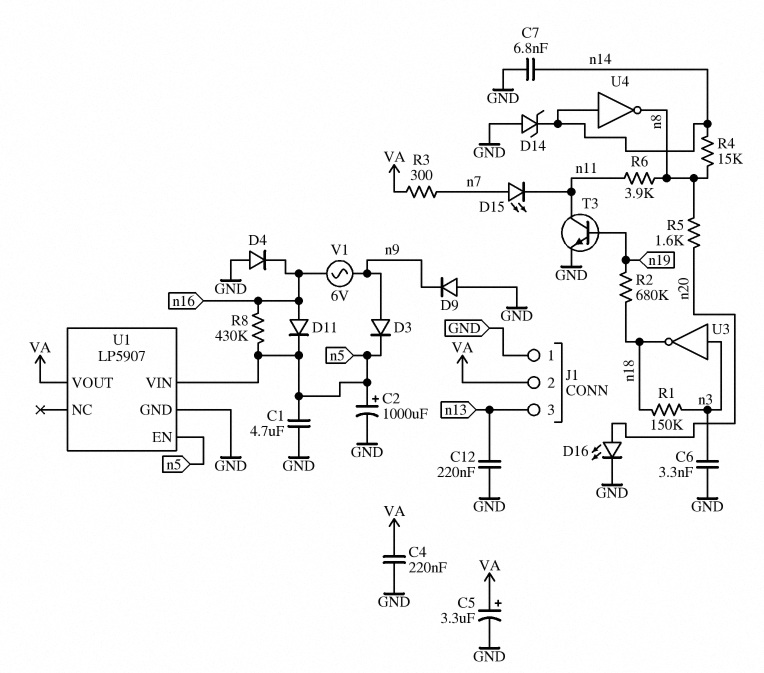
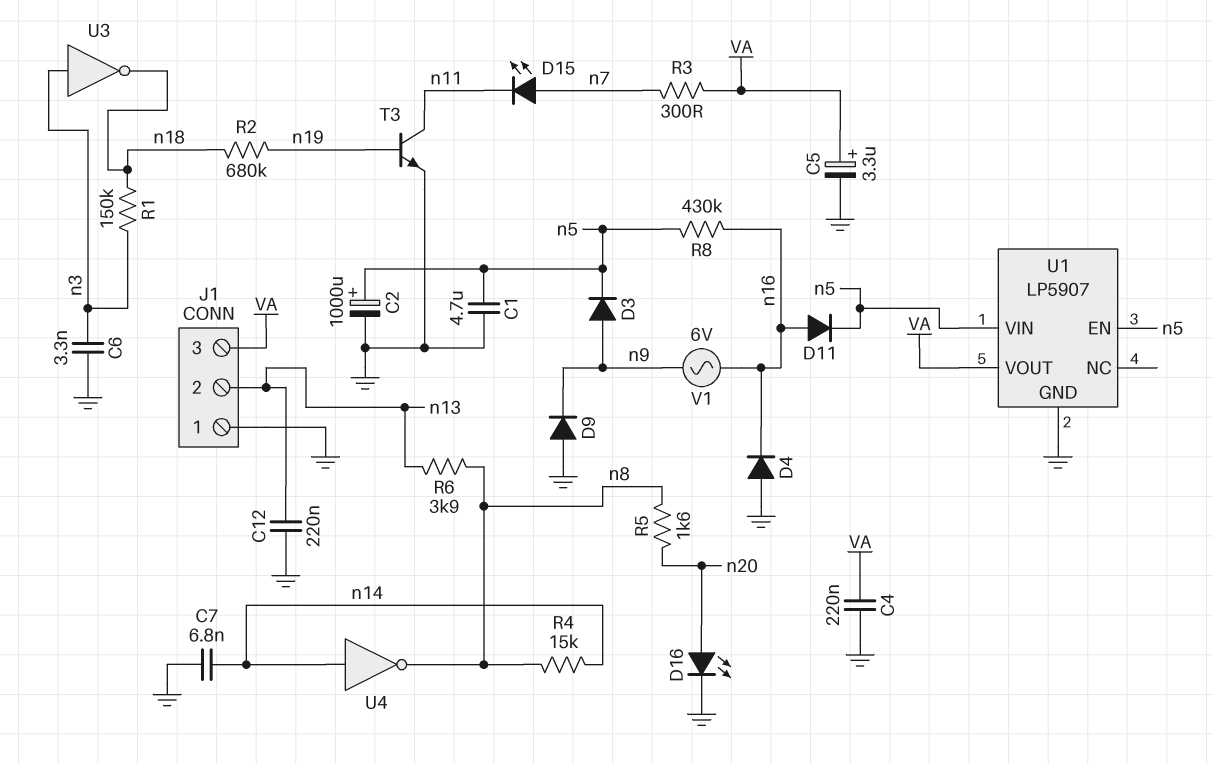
D14: zener (A GND, K n14) -> none
J1 pin 2: VA -> n13
J1 pin 3: n13 -> VA
R6: 3.9k (n8, n11) -> 3.9k (n8, n13)

